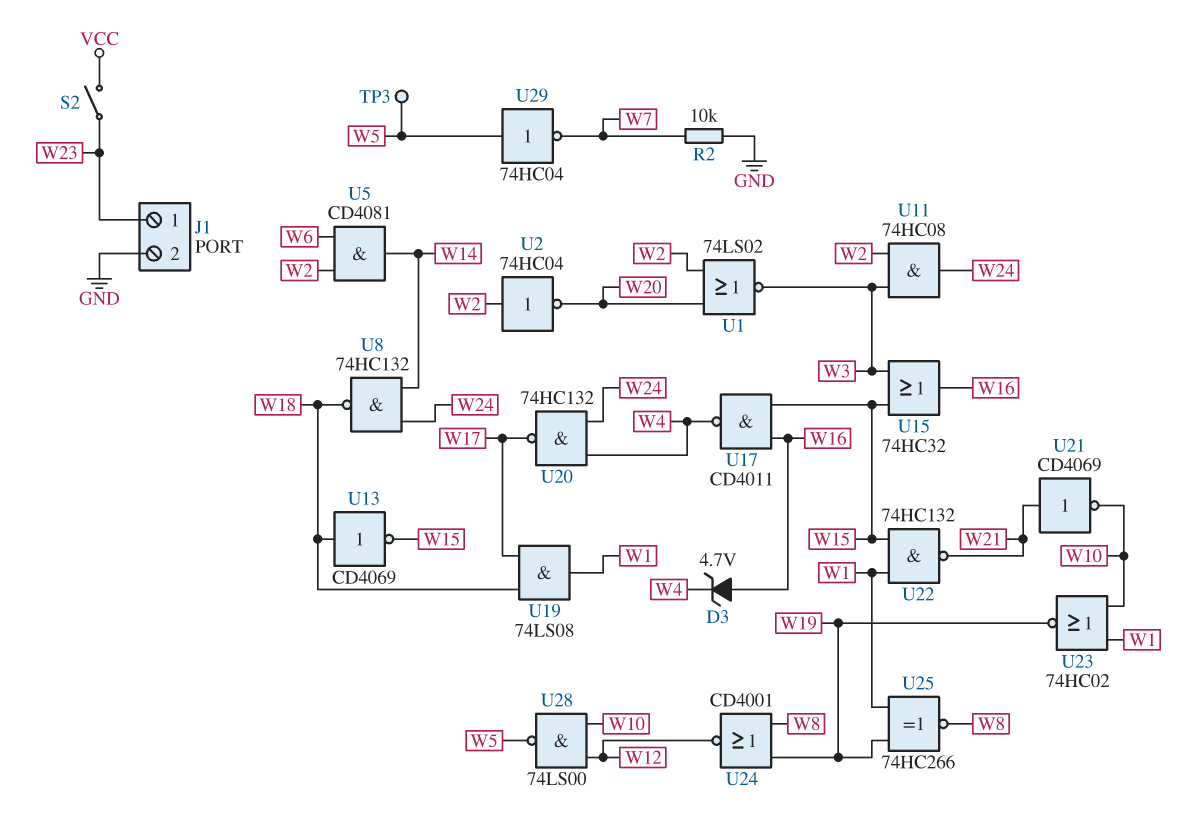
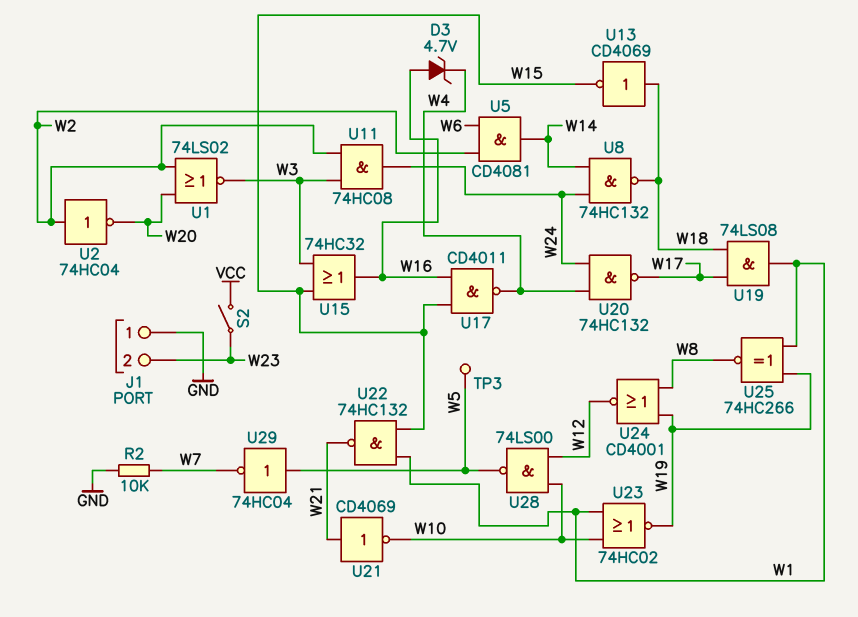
J1 pin 1: W23 -> GND
J1 pin 2: GND -> W23

